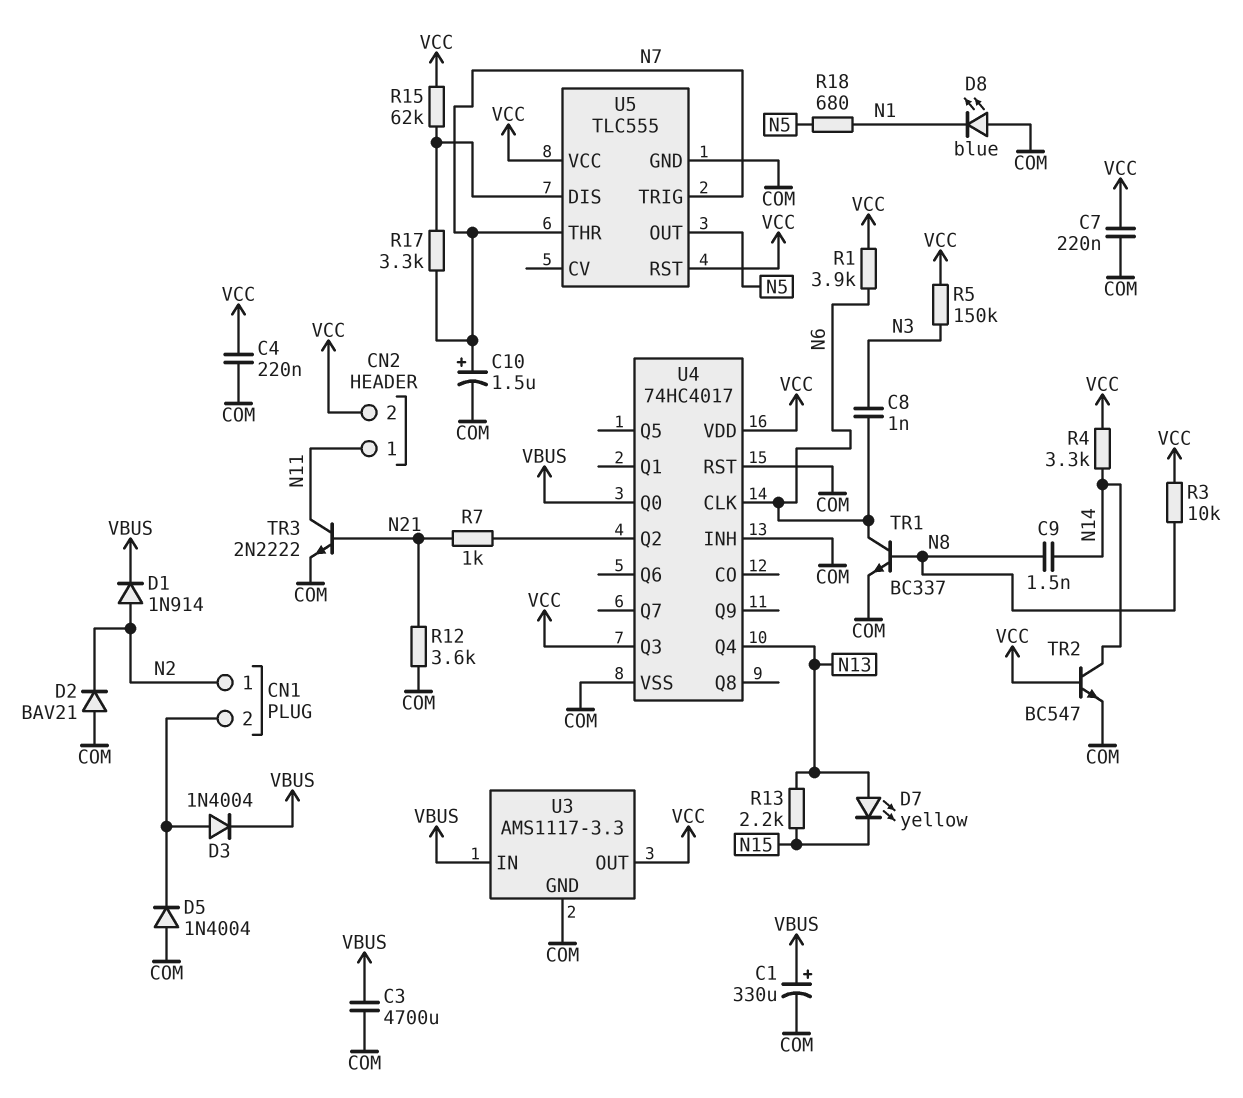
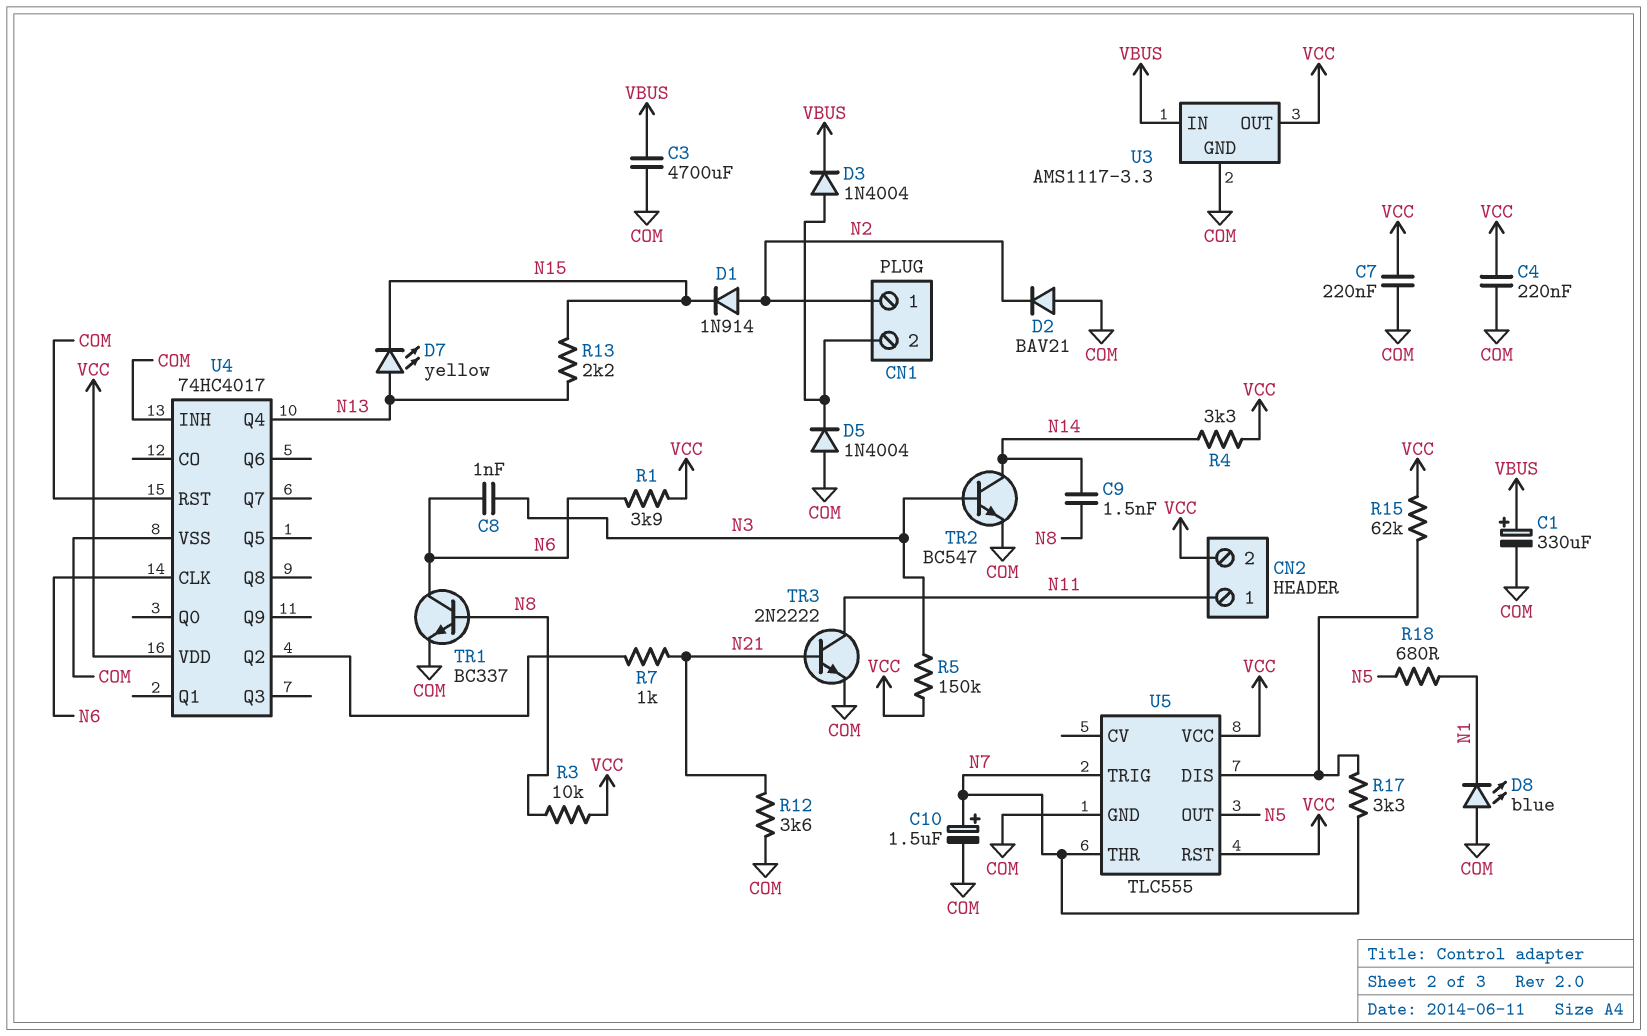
D1: diode 1N914 (A N2, K VBUS) -> diode 1N914 (A N2, K N15)
TR2: NPN BC547 (B VCC, C N14, E COM) -> NPN BC547 (B N3, C N14, E COM)
U4 pin Q0: VBUS -> none
U4 pin Q3: VCC -> none

